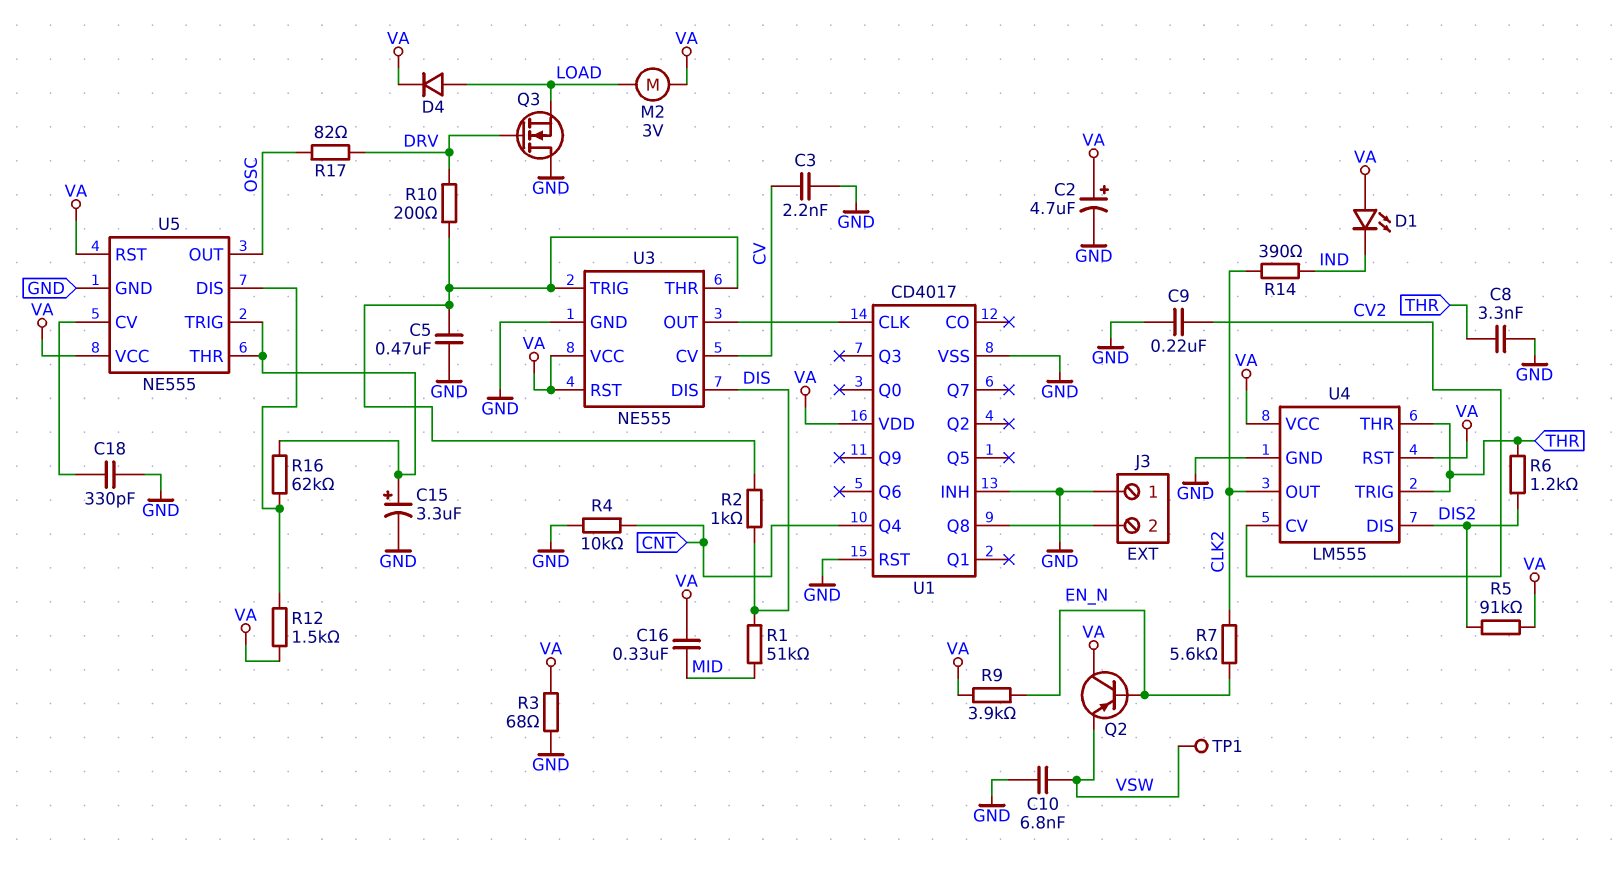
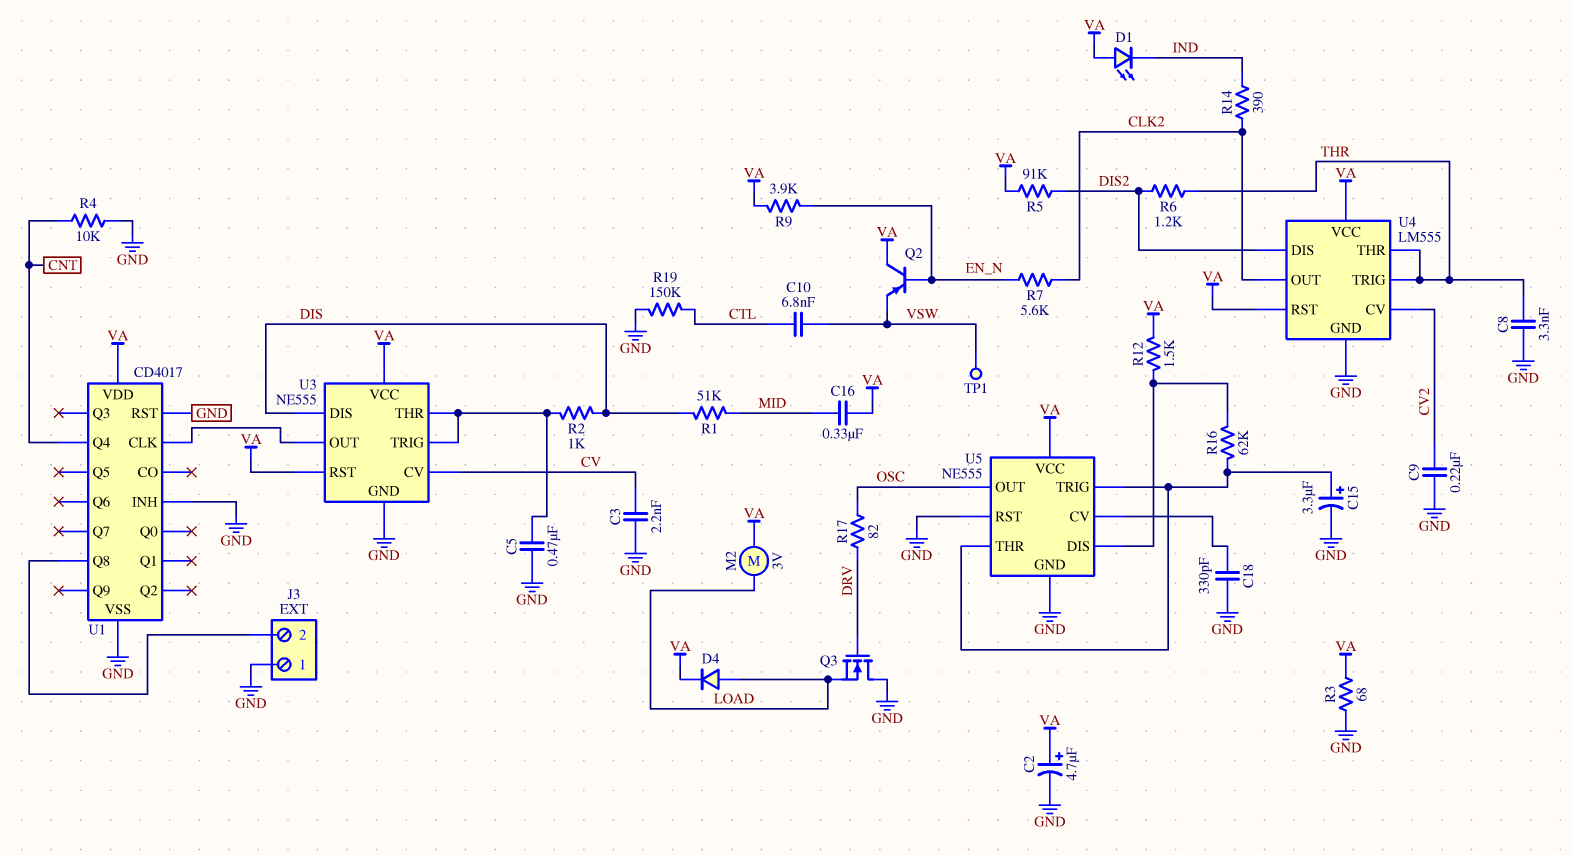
C10: 6.8nF (GND, VSW) -> 6.8nF (CTL, VSW)
R10: 200 (DRV, U3/THR) -> none
R19: none -> 150k (CTL, GND)
U5 pin RST: VA -> GND

